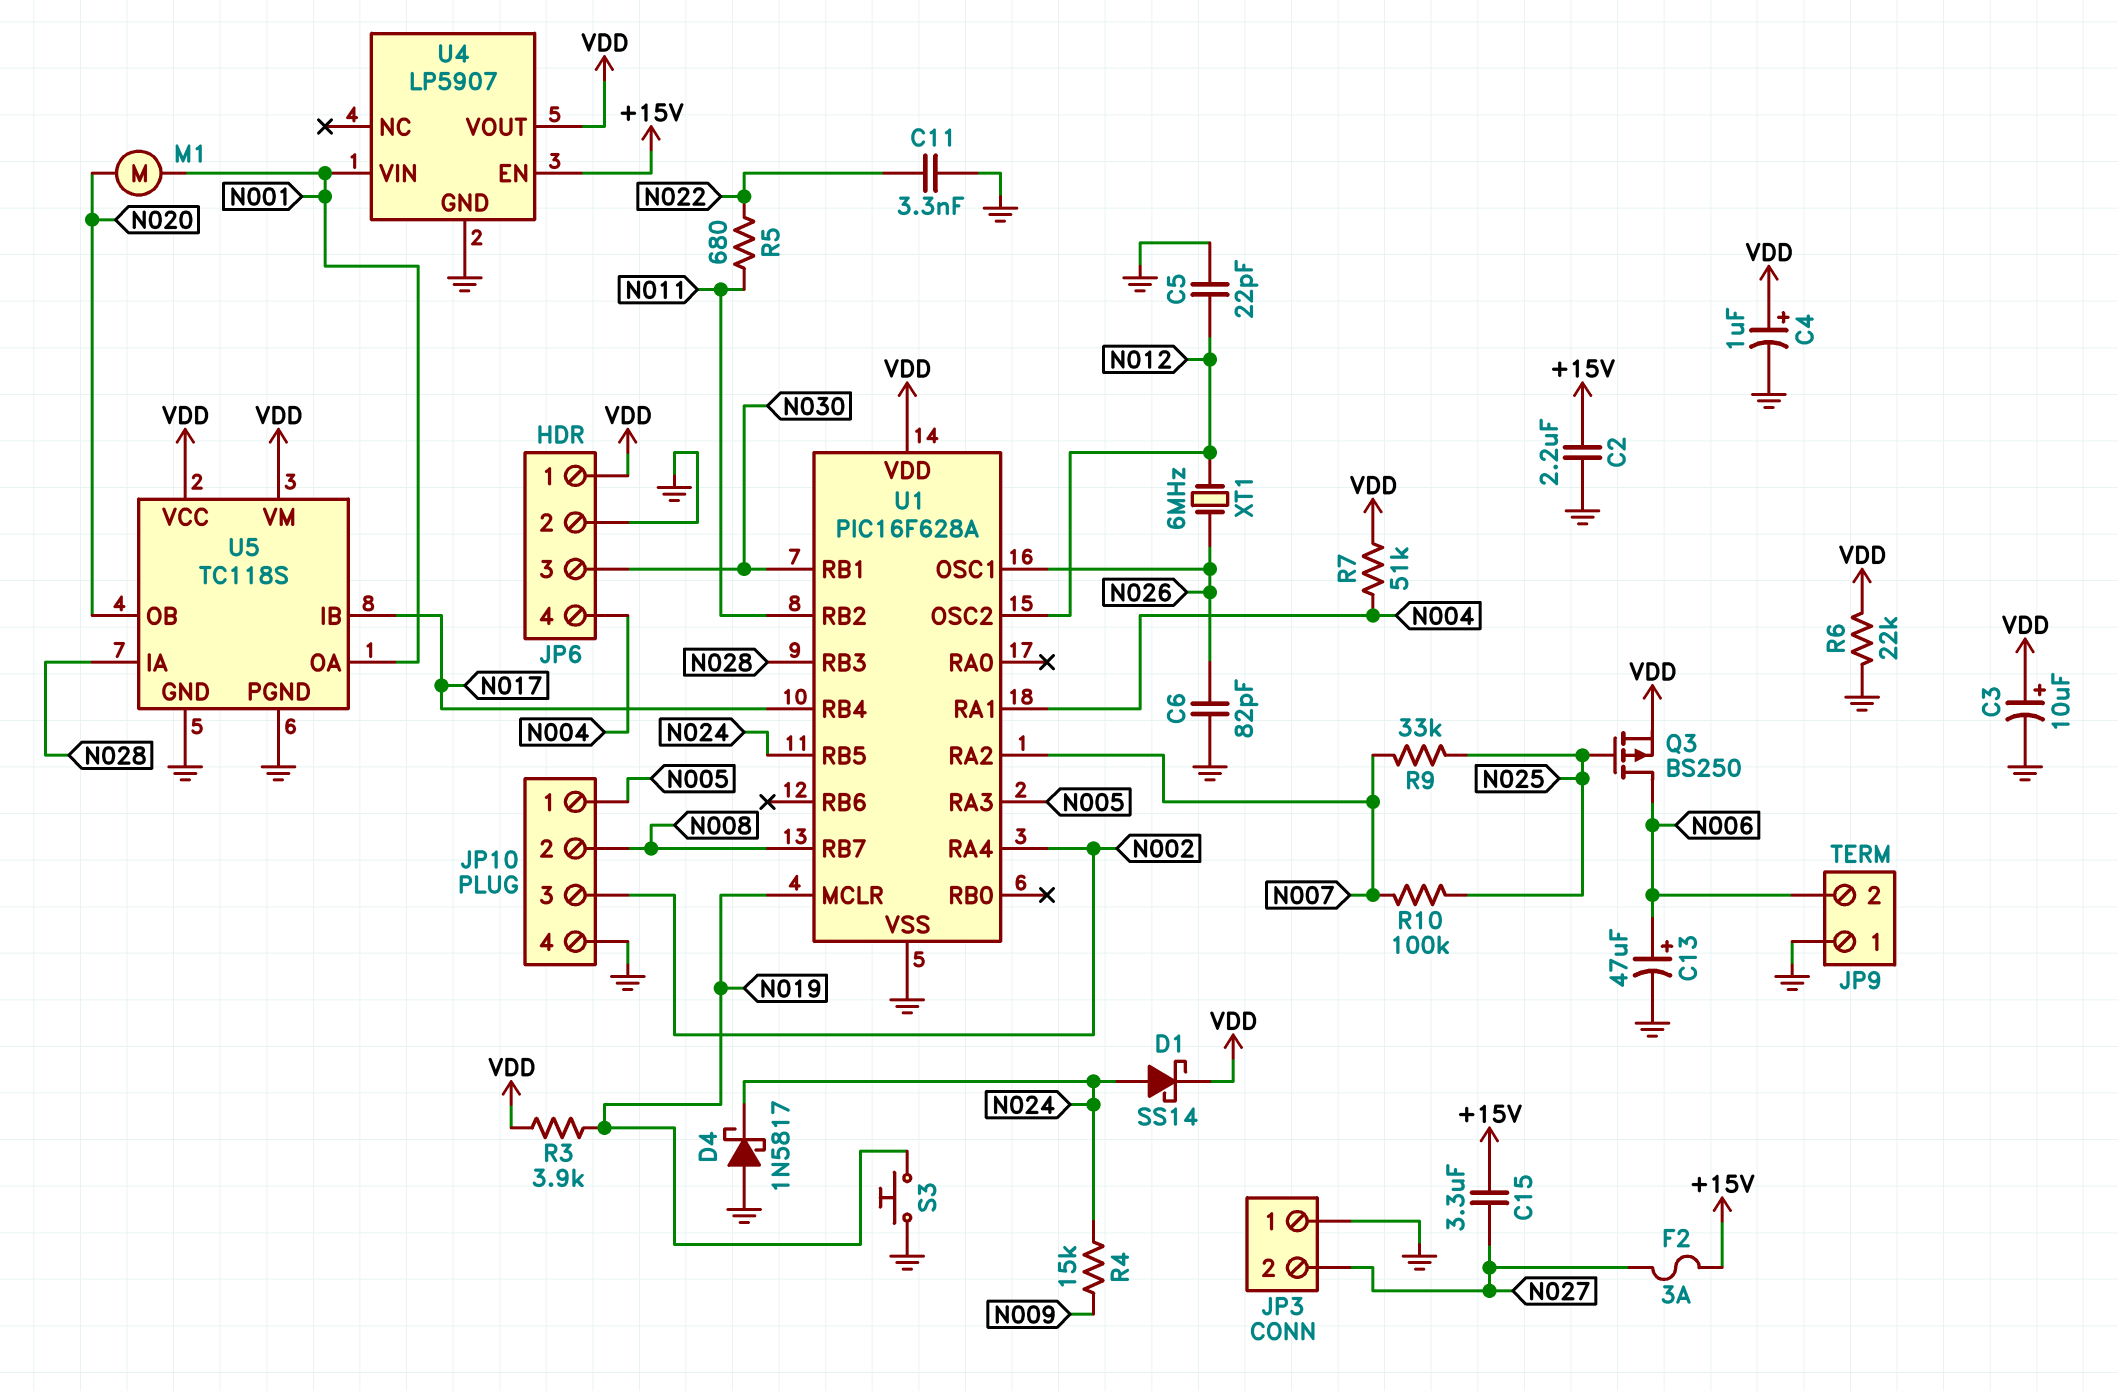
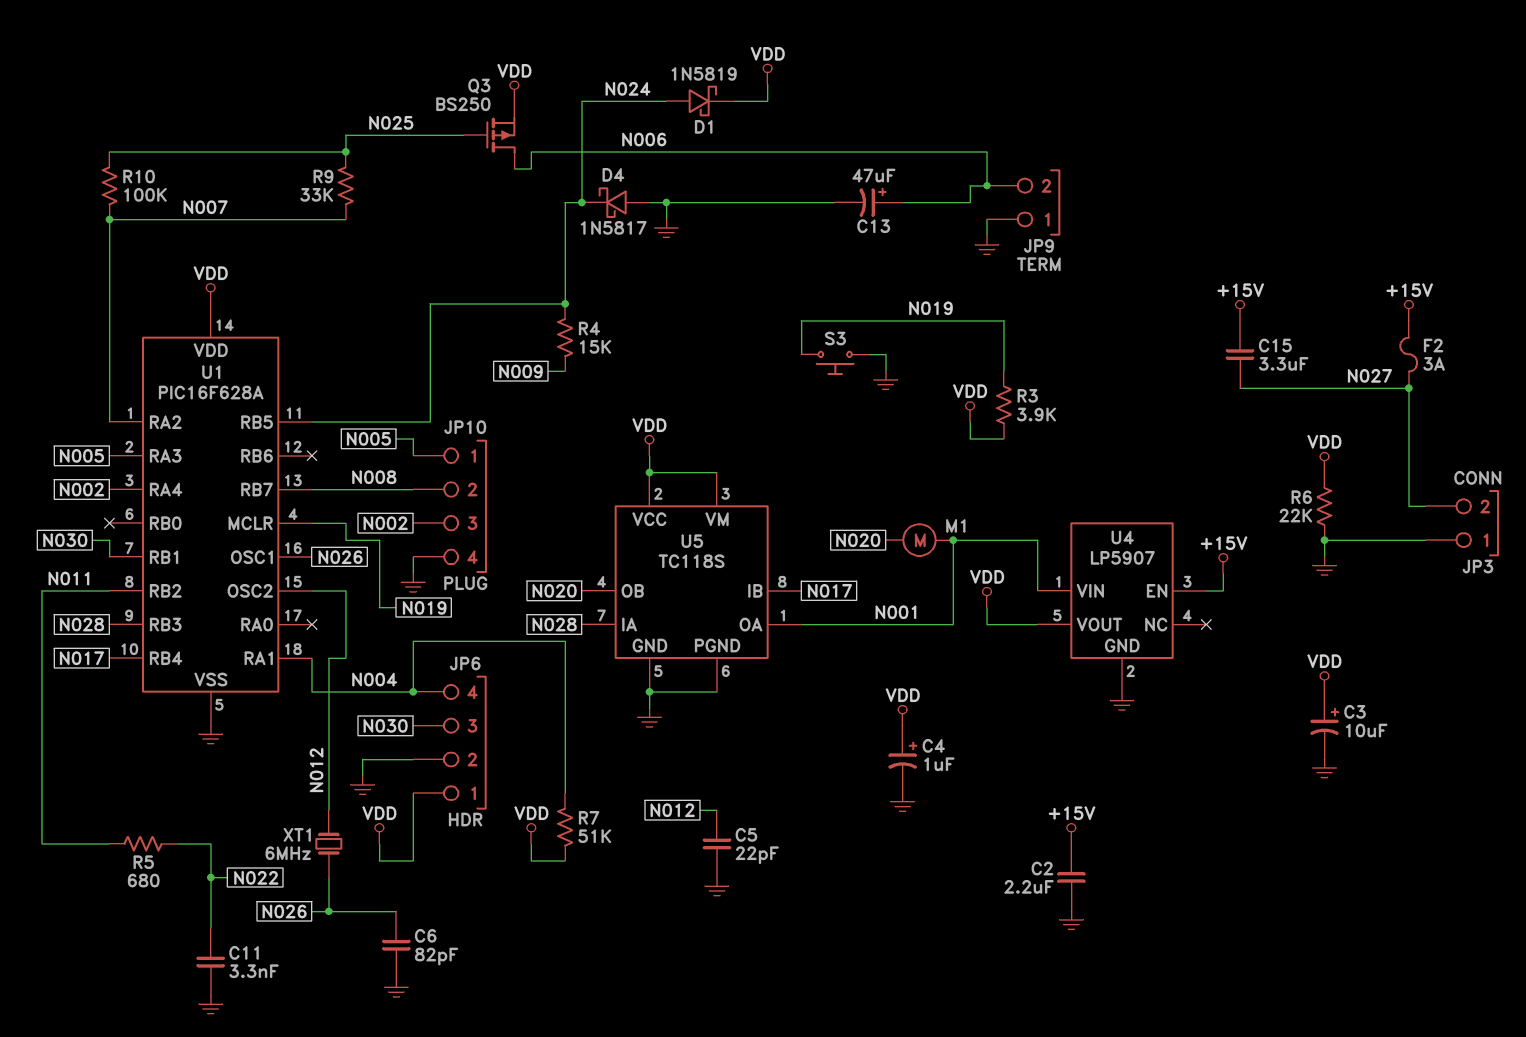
D1: schottky SS14 (A N024, K VDD) -> schottky 1N5819 (A N024, K VDD)

